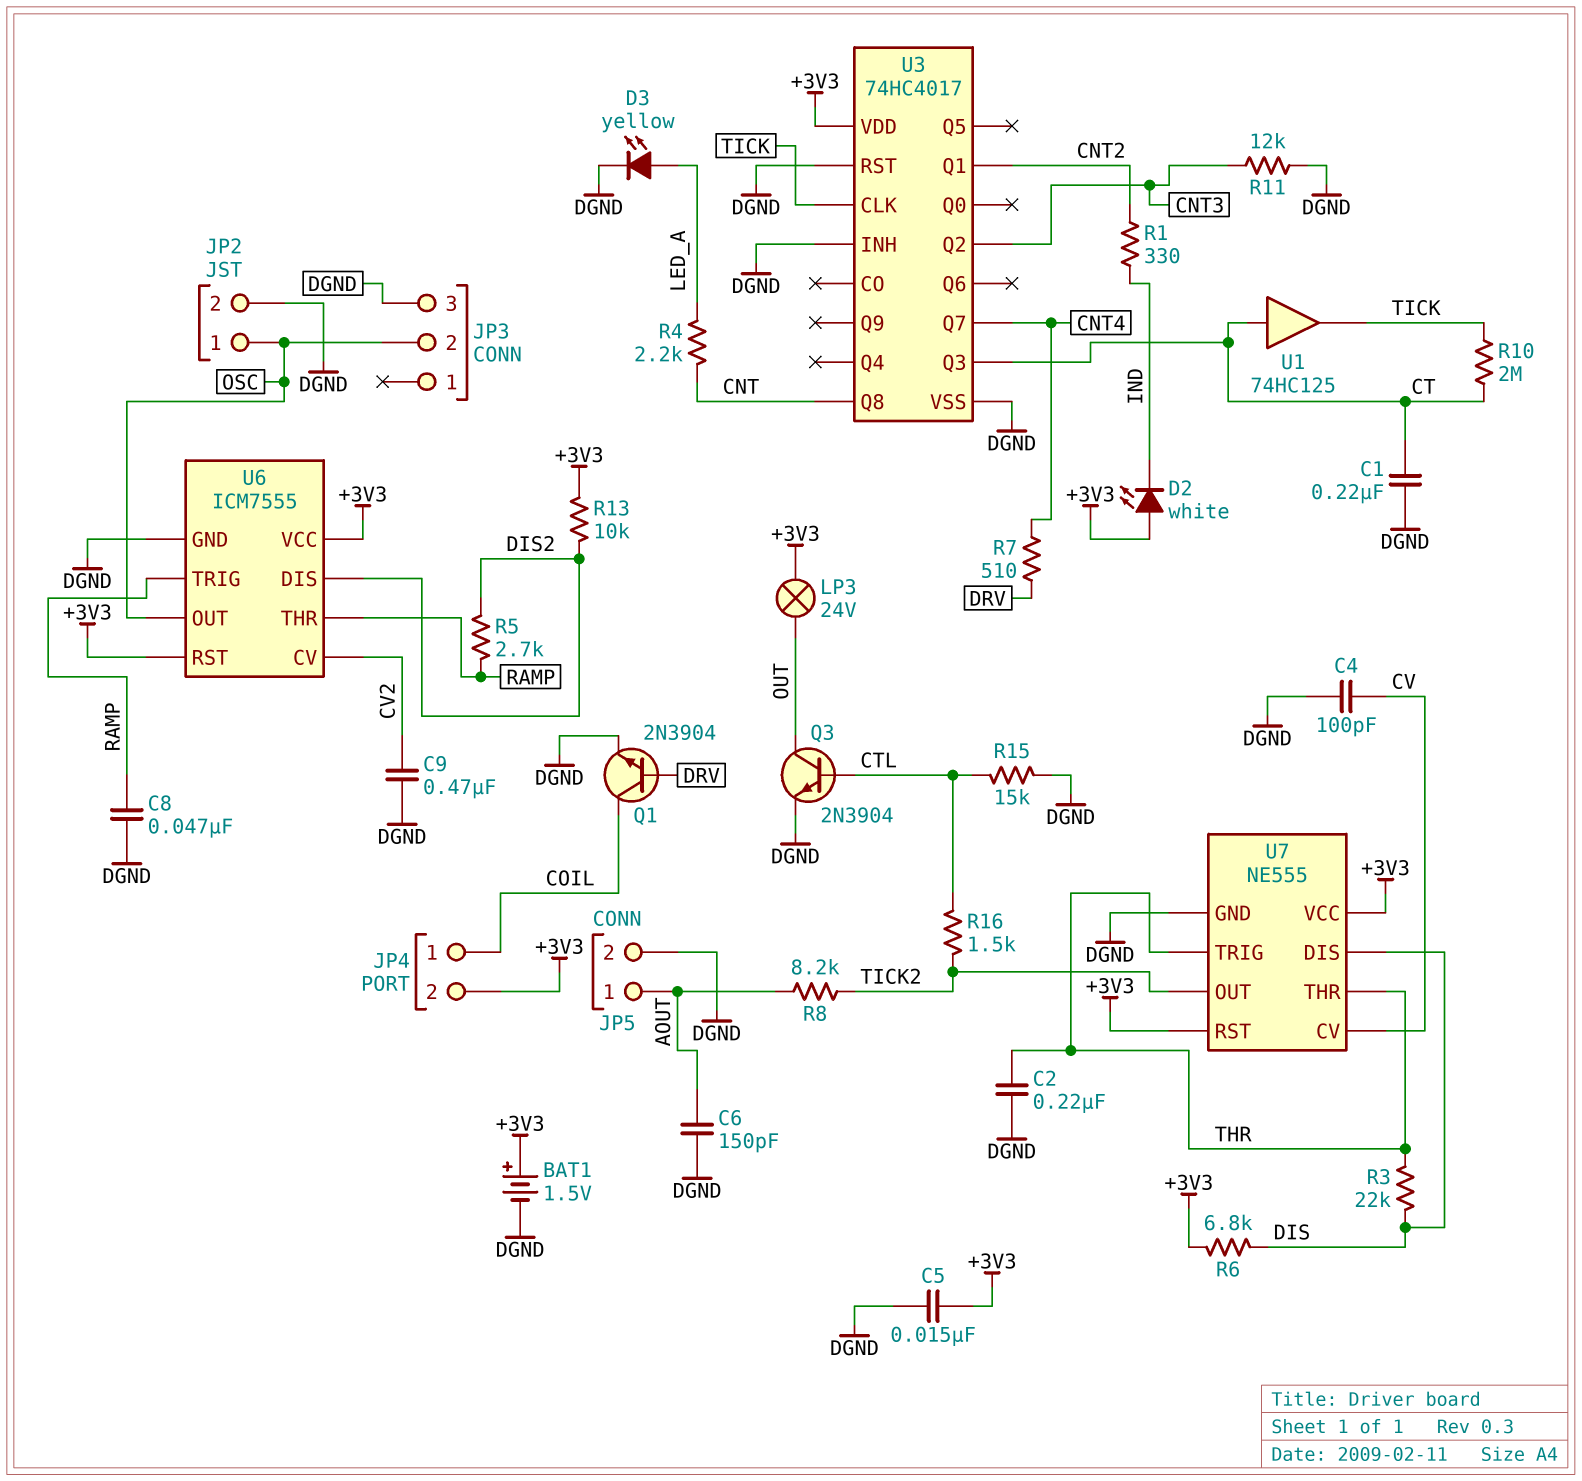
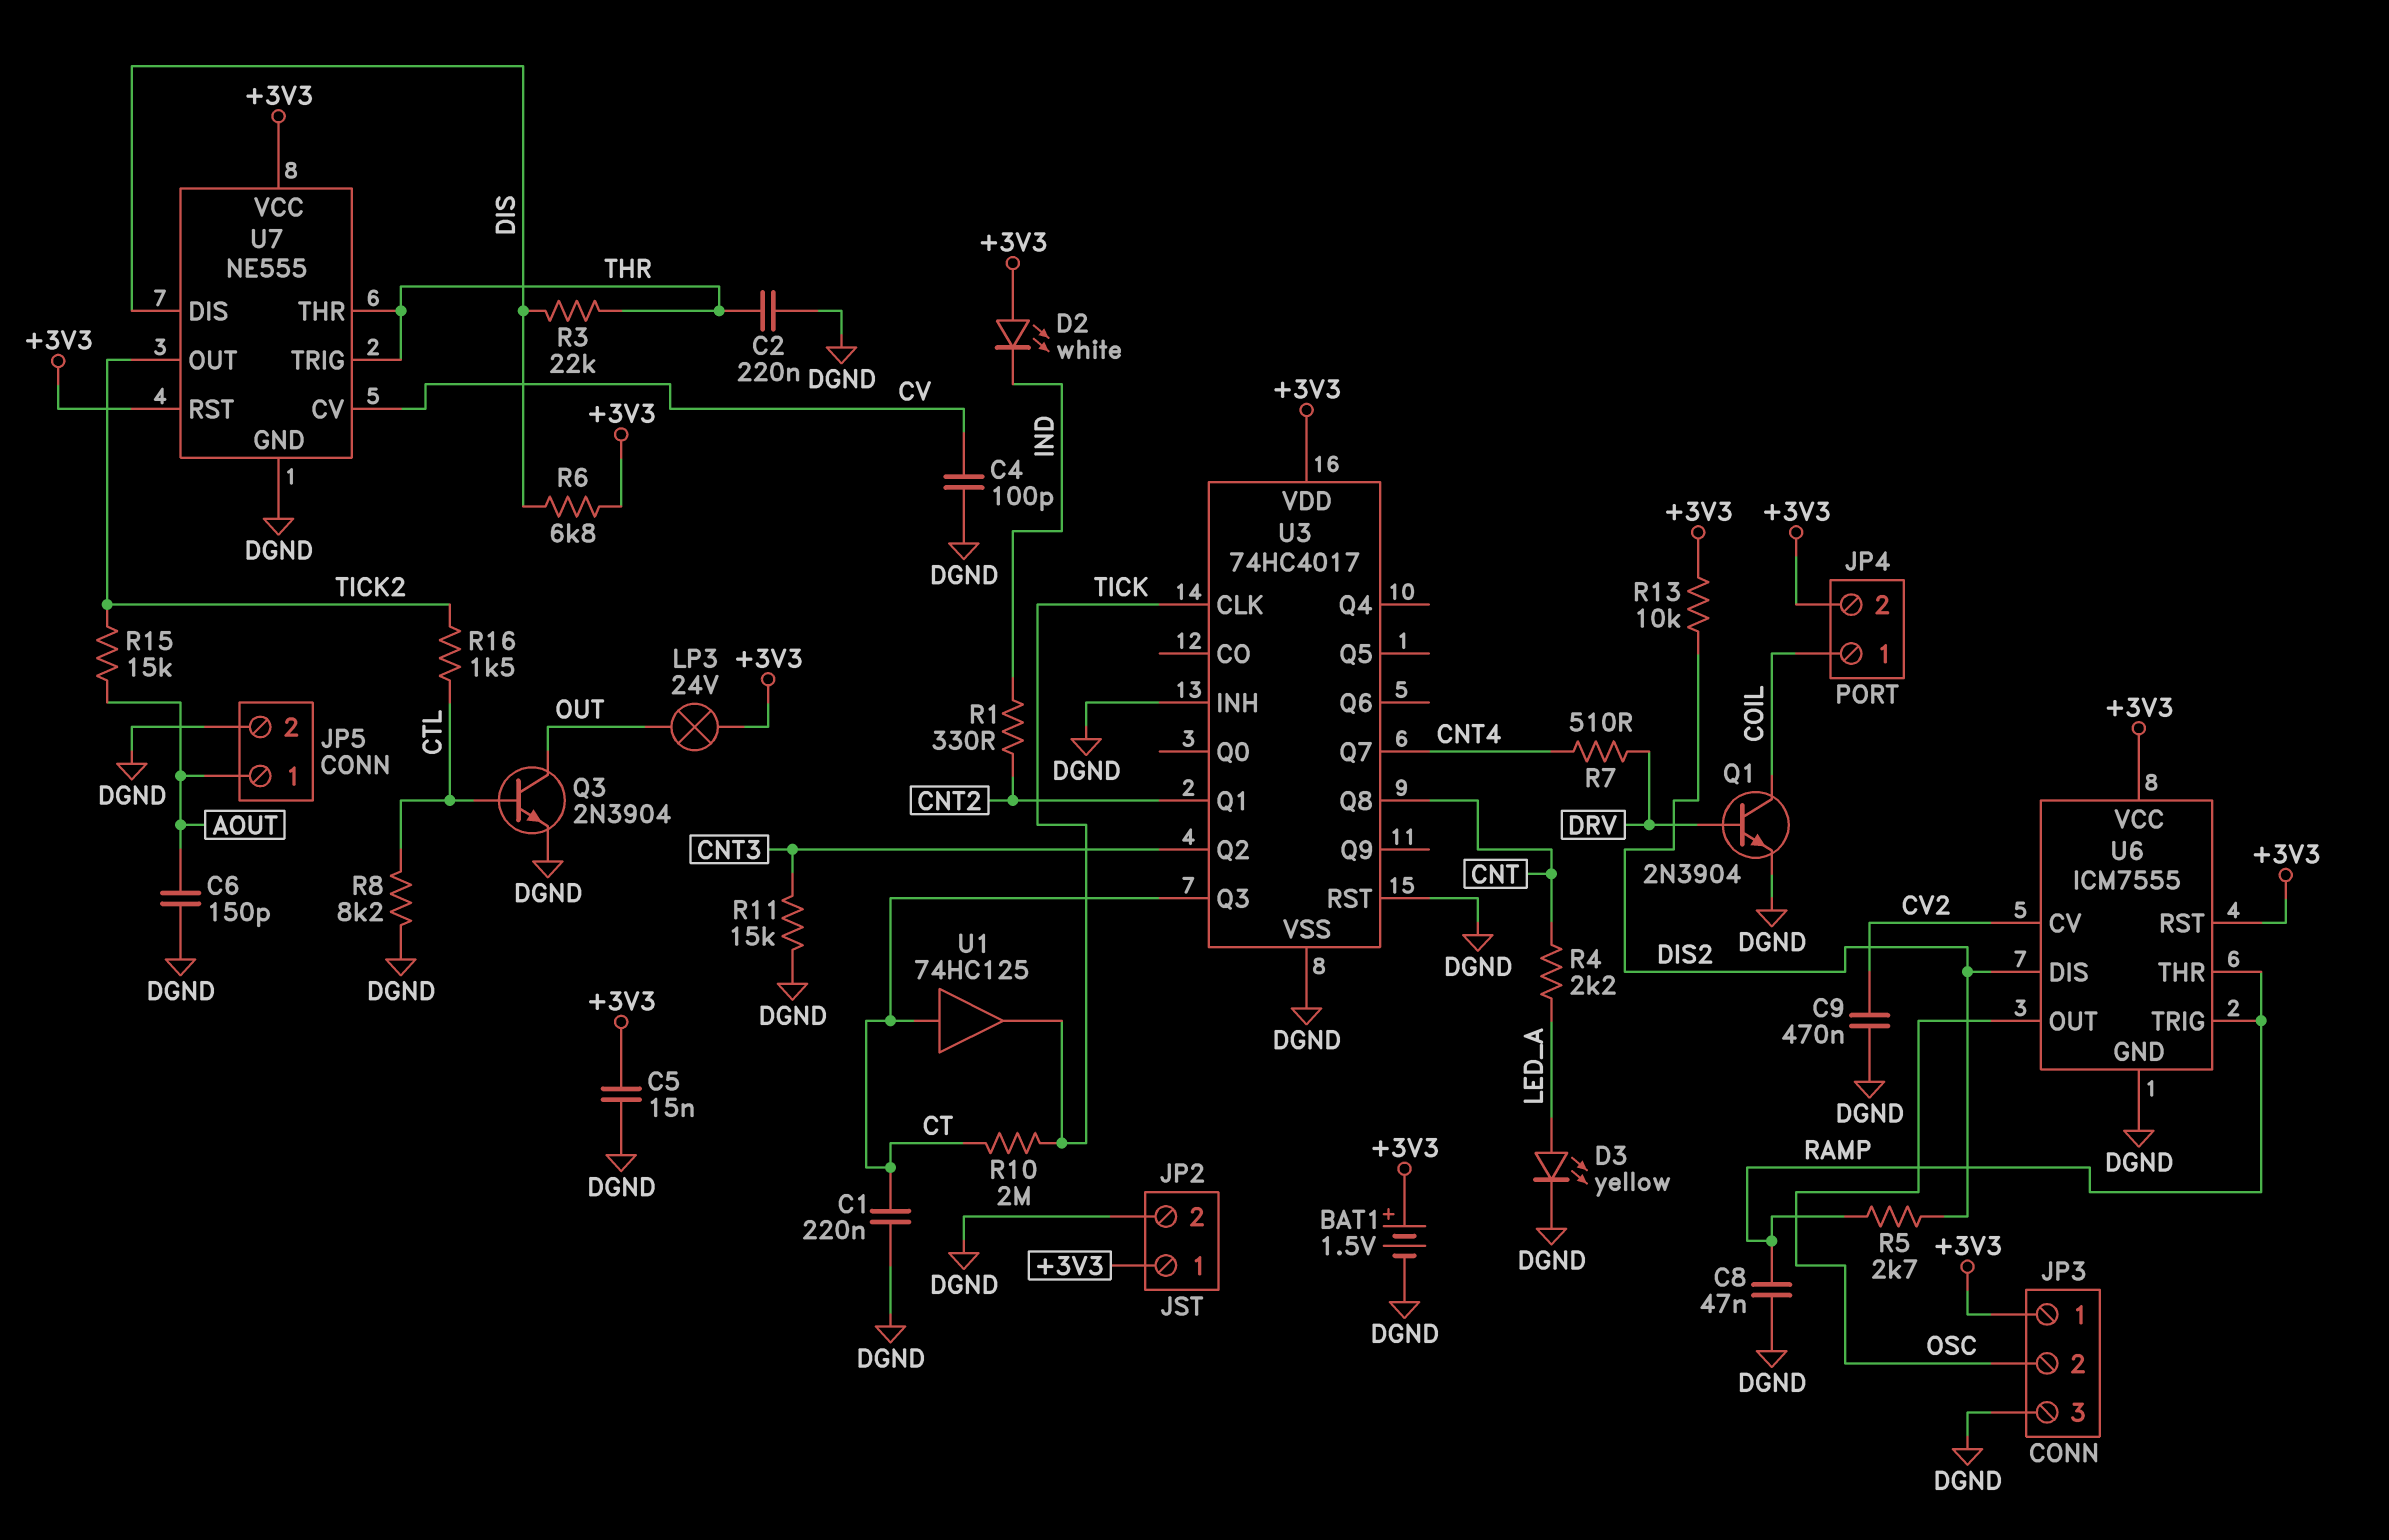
JP2 pin 1: OSC -> +3V3
JP3 pin 1: none -> +3V3
R8: 8.2k (AOUT, TICK2) -> 8.2k (CTL, DGND)
R11: 12k (CNT3, DGND) -> 15k (CNT3, DGND)
R15: 15k (CTL, DGND) -> 15k (AOUT, TICK2)

